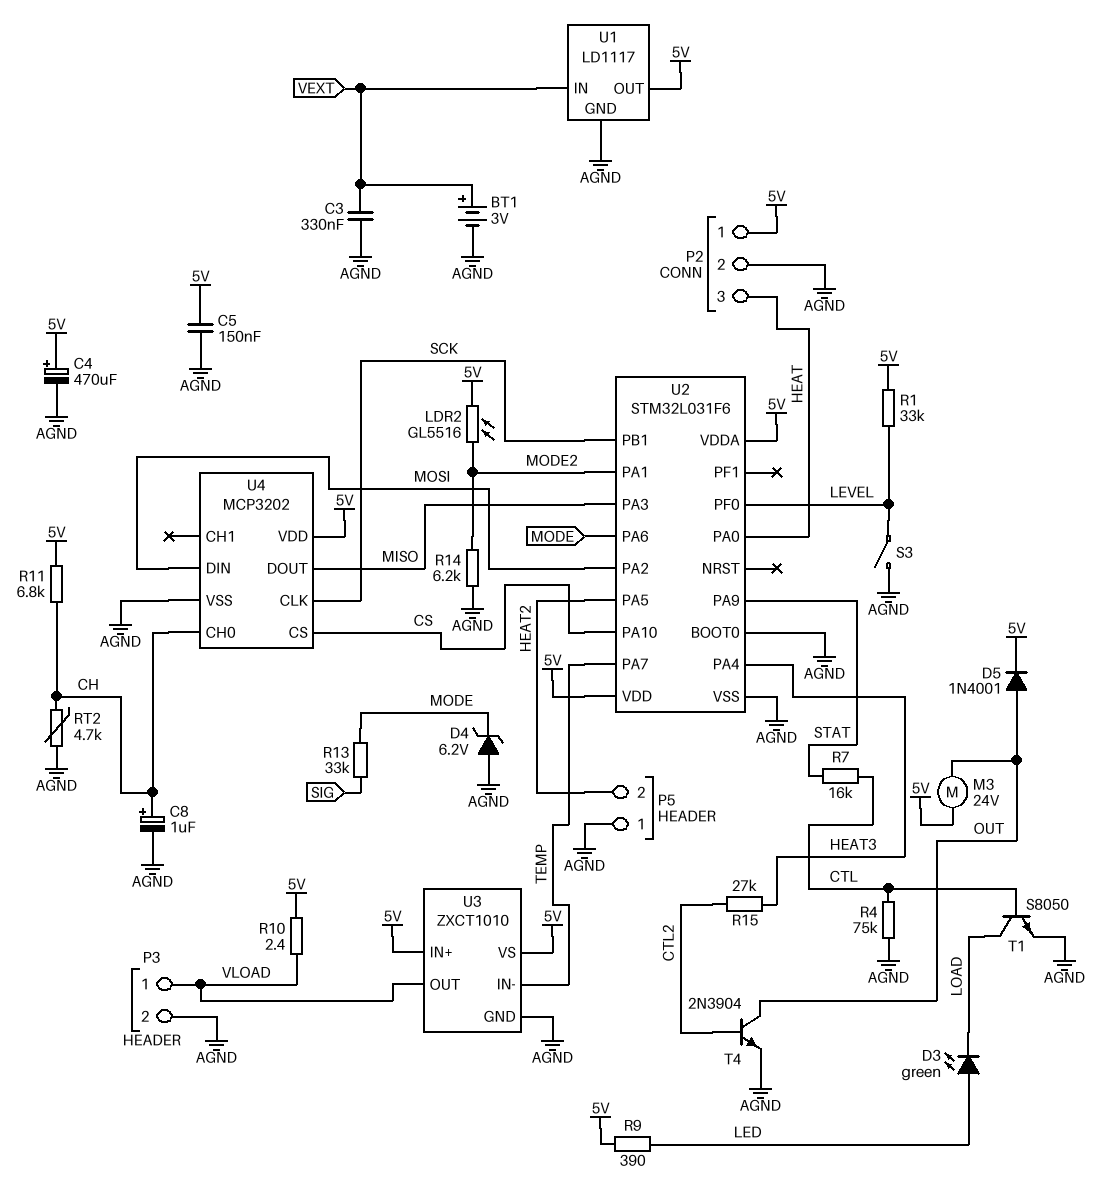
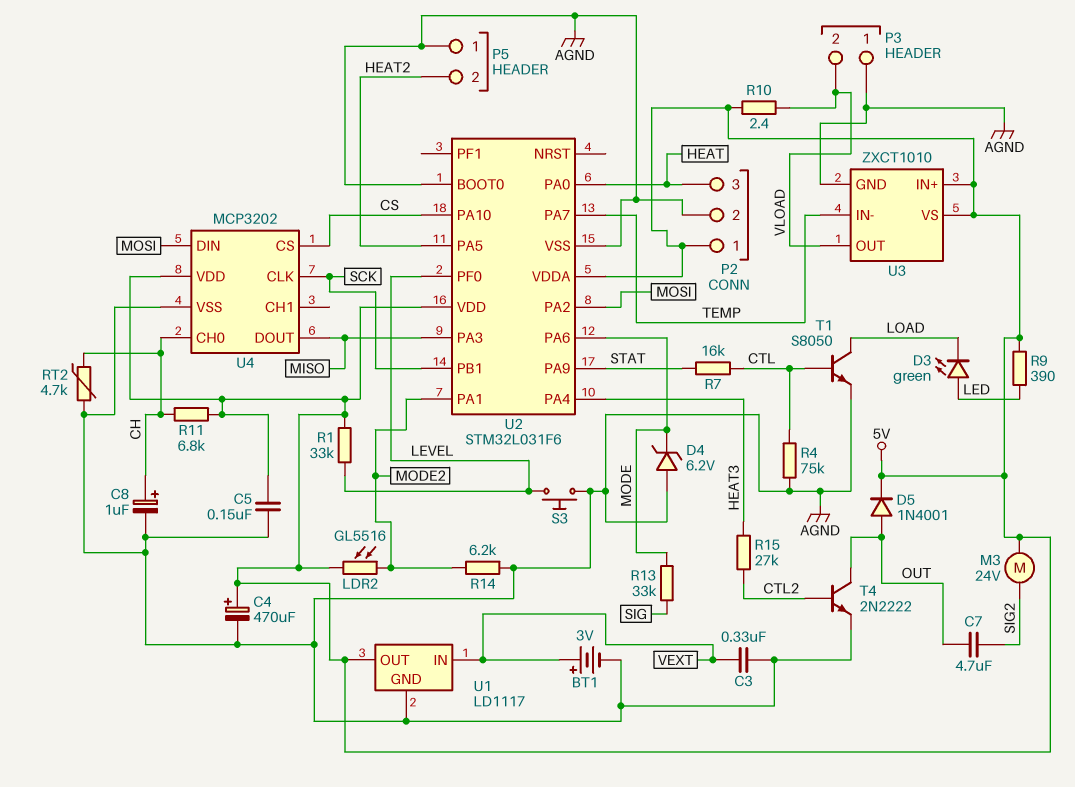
C7: none -> 4.7uF (OUT, SIG2)
M3: motor 24V (5V, OUT) -> motor 24V (5V, SIG2)
P3 pin 1: VLOAD -> AGND
P3 pin 2: AGND -> VLOAD
S3: switch (AGND, LEVEL) -> button (AGND, LEVEL)
T4: NPN 2N3904 (B CTL2, C OUT, E AGND) -> NPN 2N2222 (B CTL2, C OUT, E AGND)

